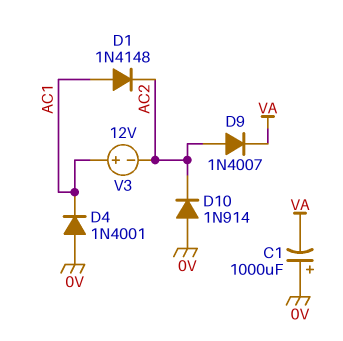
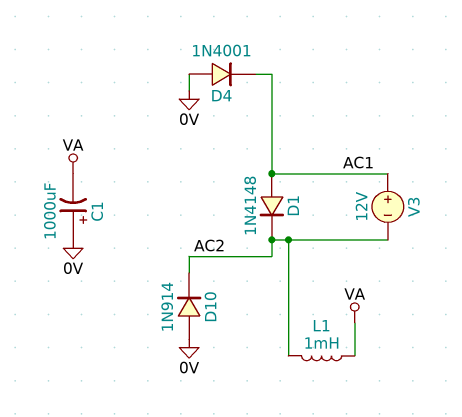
D9: diode 1N4007 (A AC2, K VA) -> none
L1: none -> 1mH (AC2, VA)

